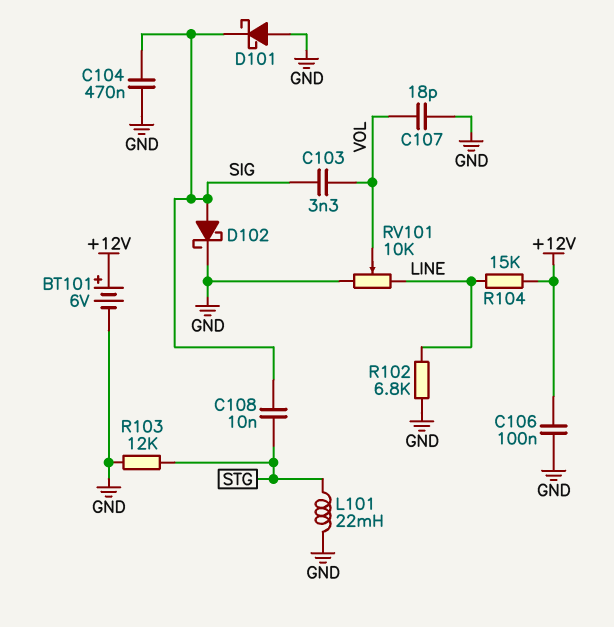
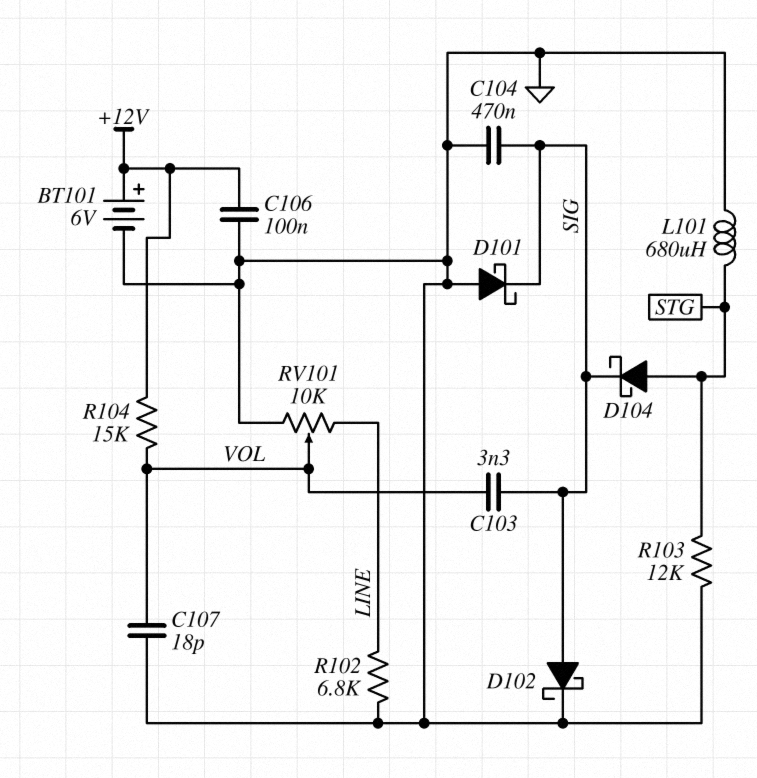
C108: 10nF (SIG, STG) -> none
D104: none -> schottky (A STG, K SIG)
L101: 22mH (GND, STG) -> 680uH (GND, STG)
R104: 15k (+12V, LINE) -> 15k (+12V, VOL)

